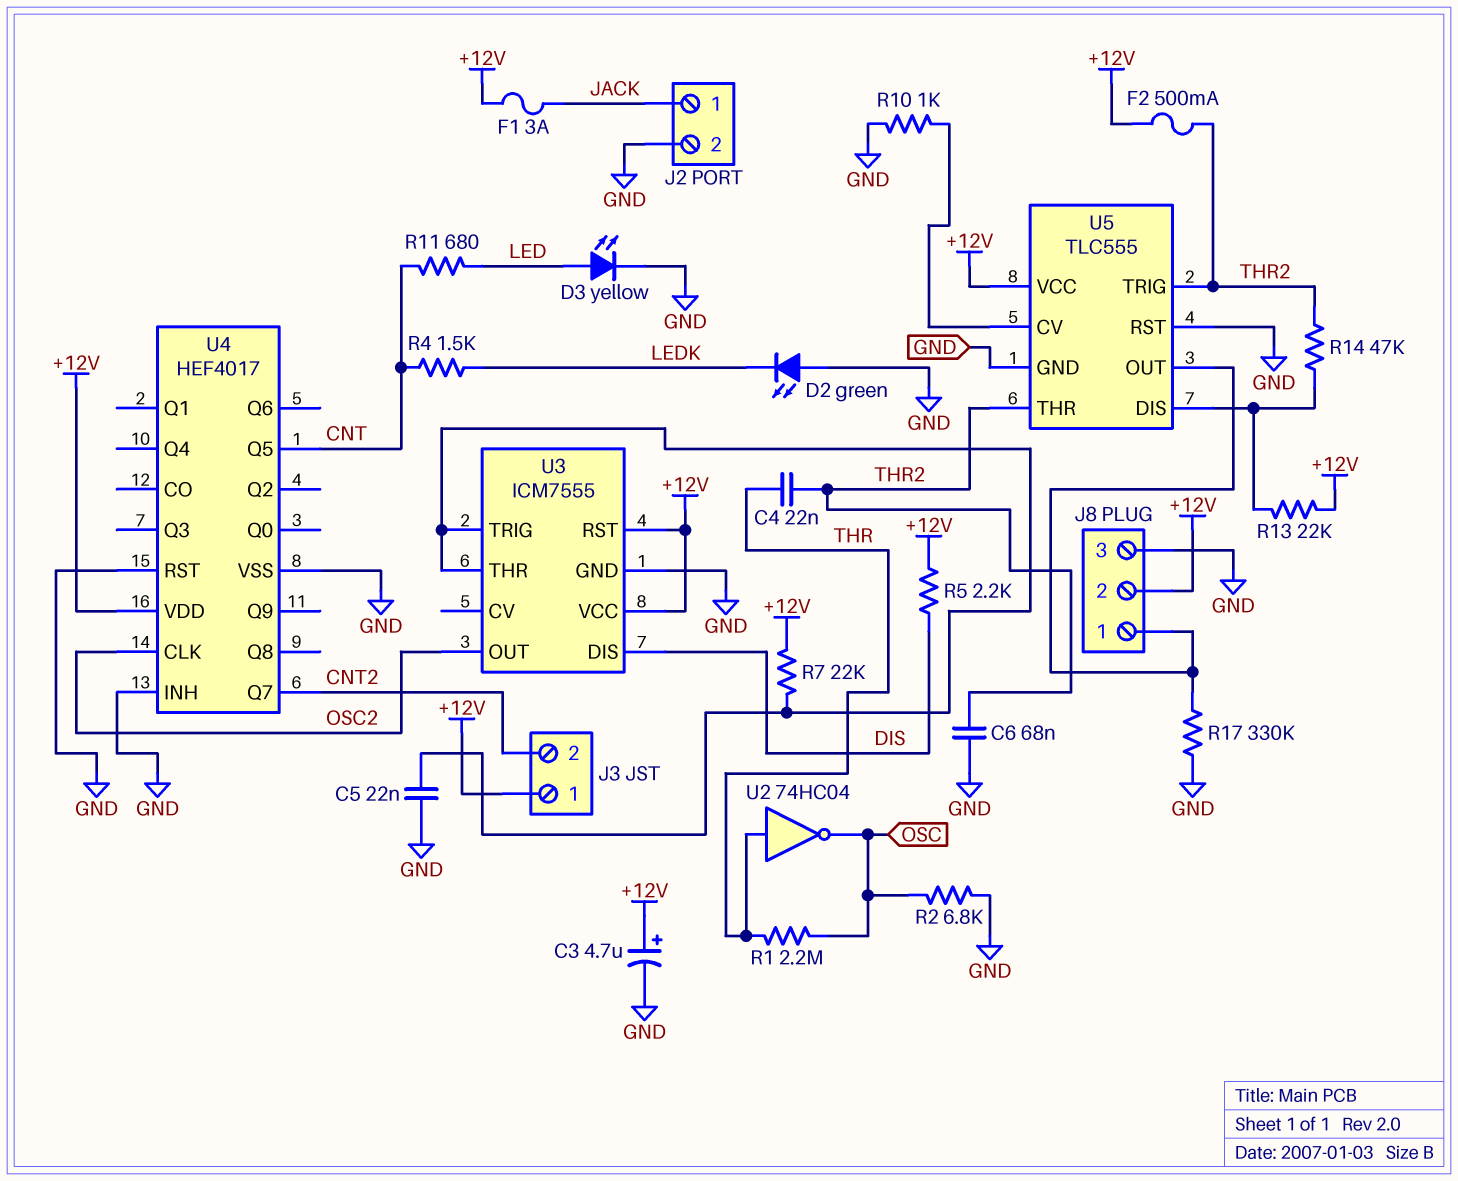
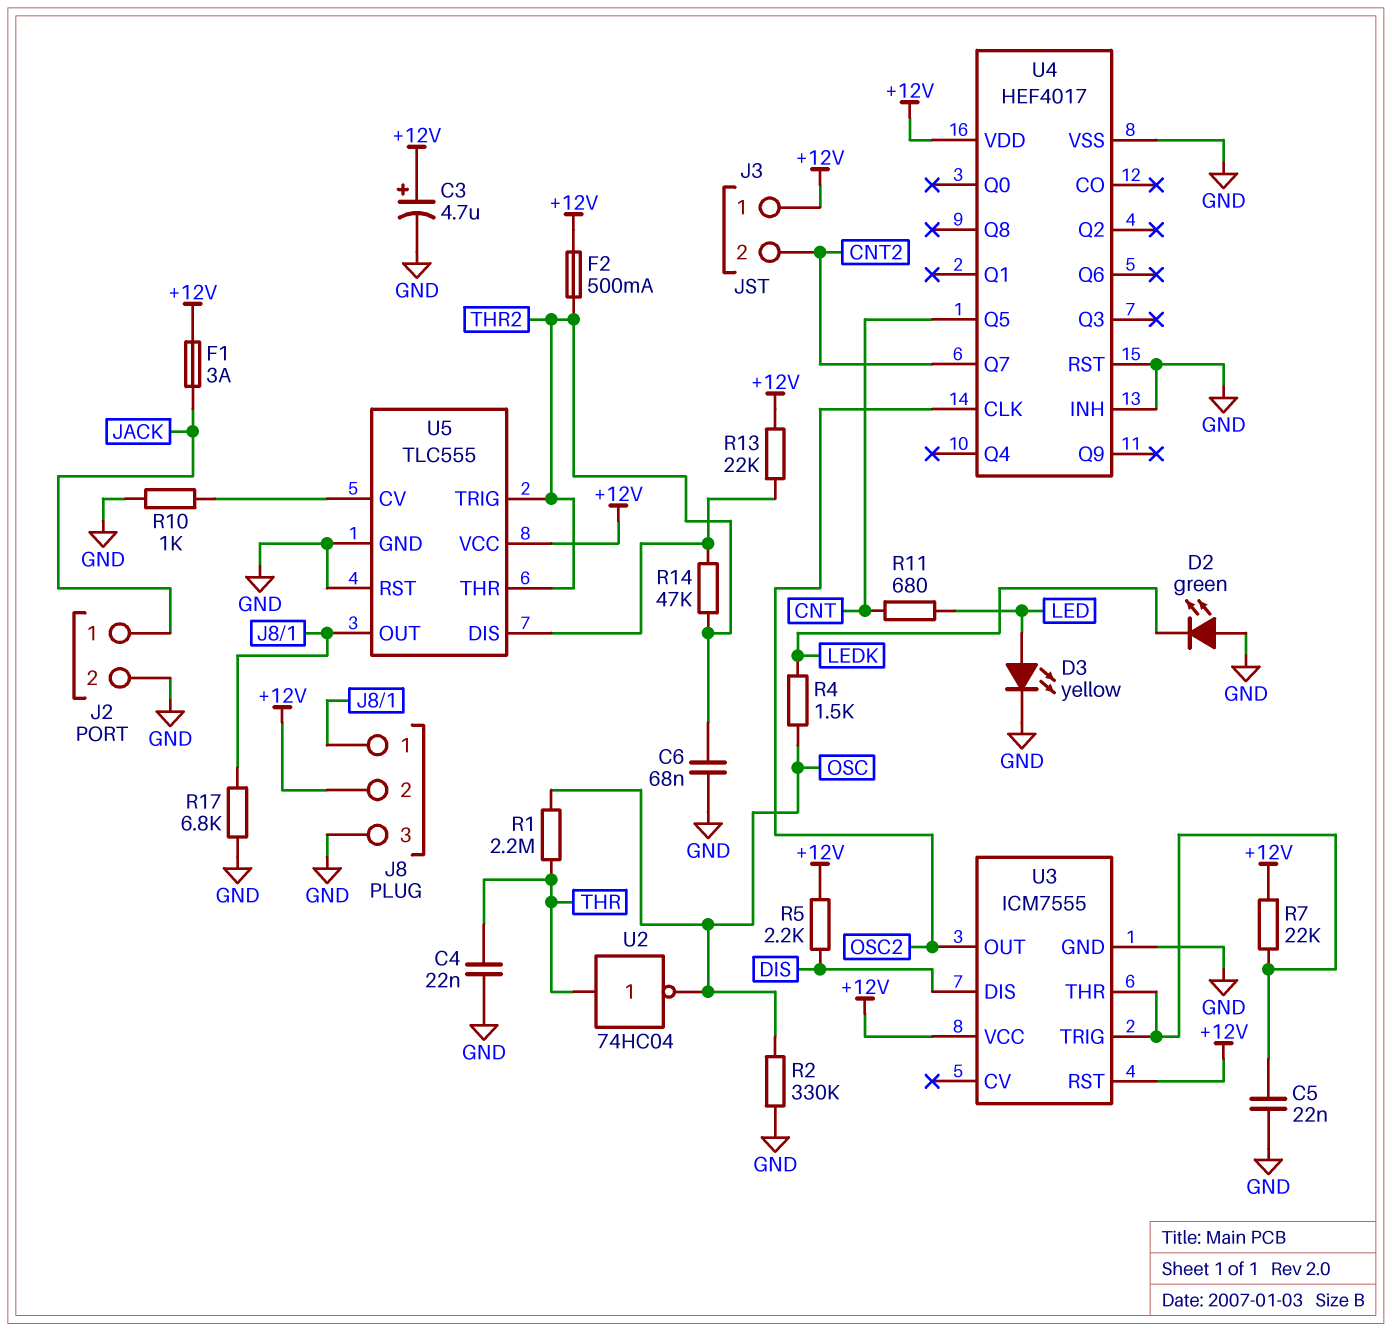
C4: 22nF (THR, THR2) -> 22nF (GND, THR)
R2: 6.8k (GND, OSC) -> 330k (GND, OSC)
R4: 1.5k (CNT, LEDK) -> 1.5k (LEDK, OSC)
R17: 330k (GND, J8/1) -> 6.8k (GND, J8/1)

